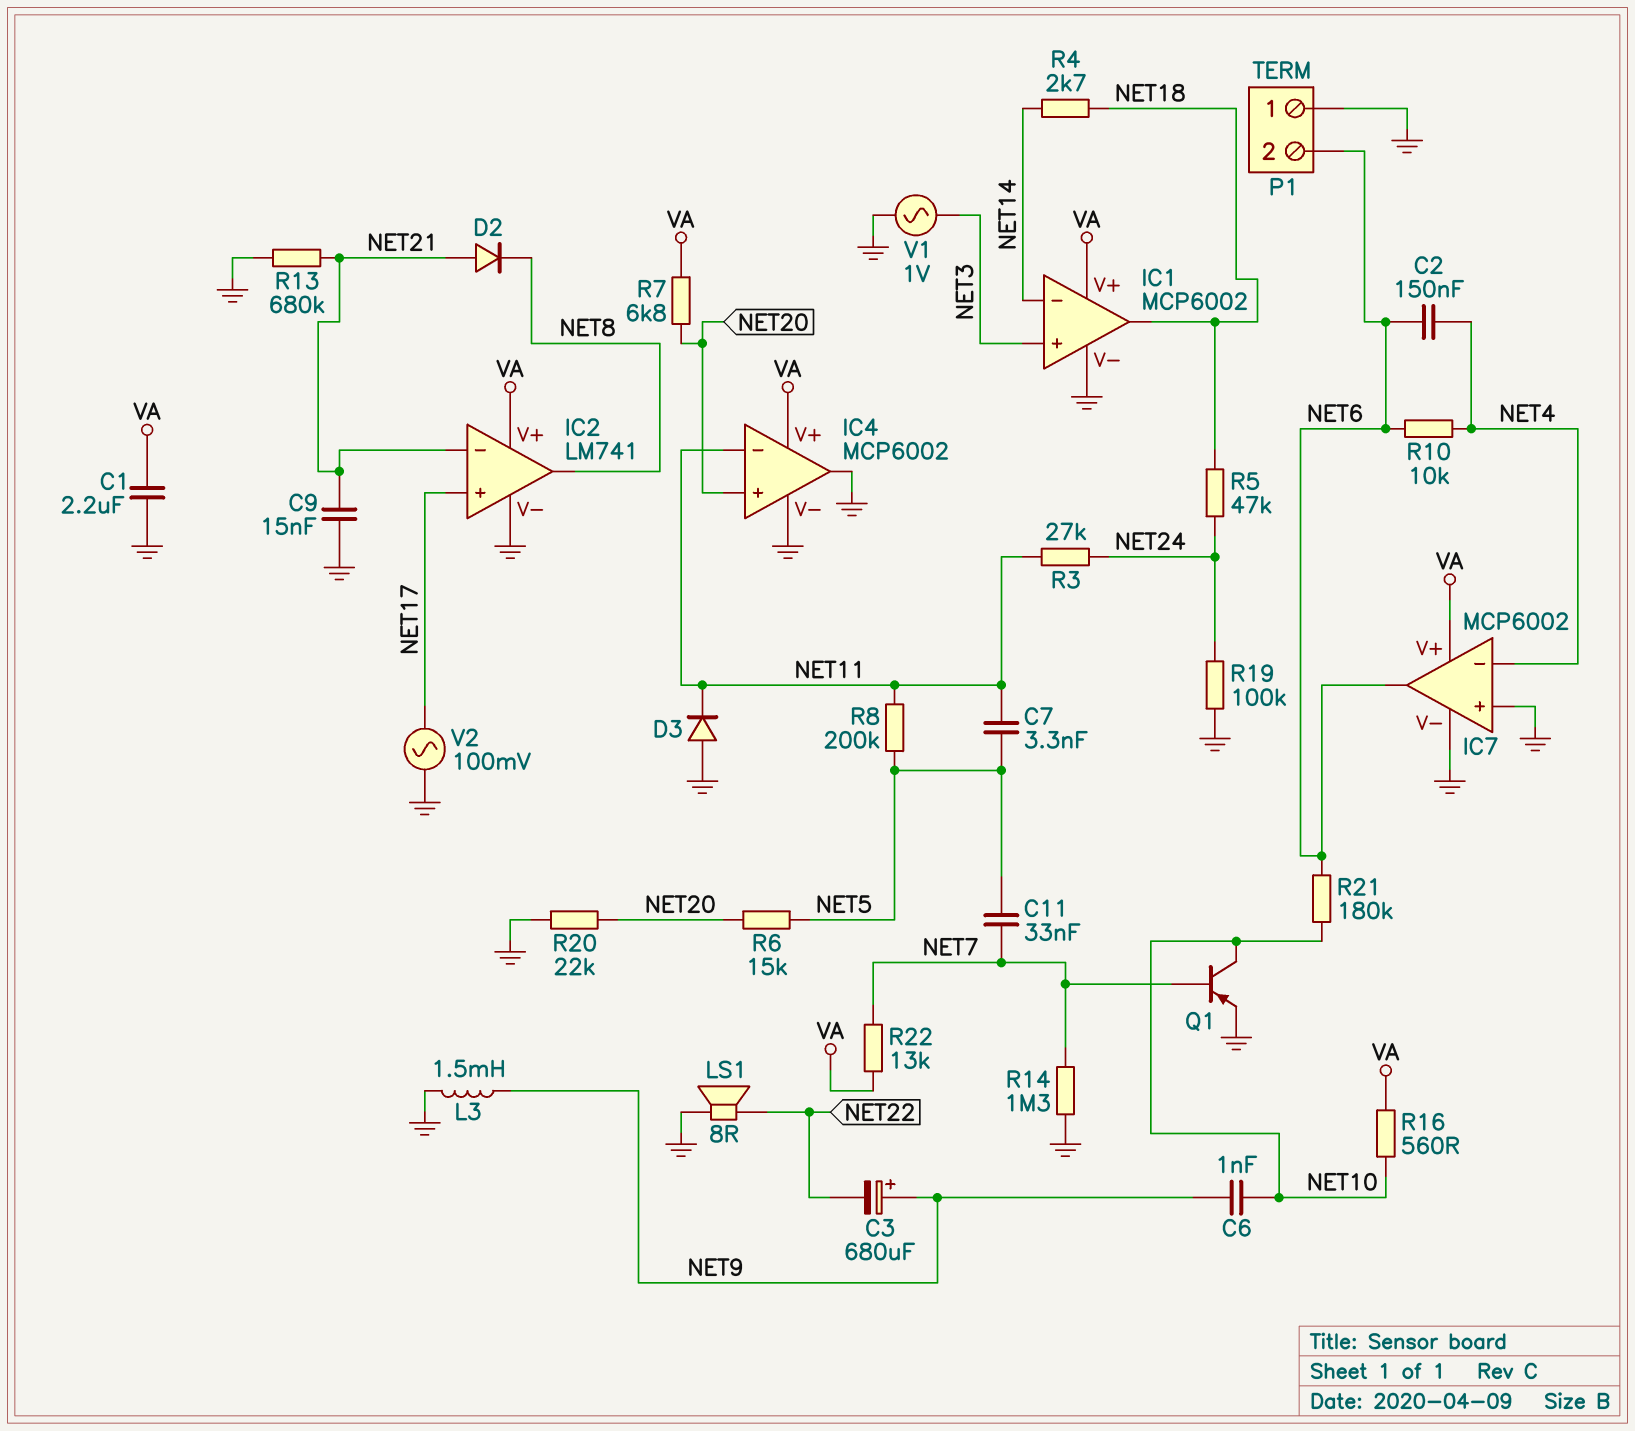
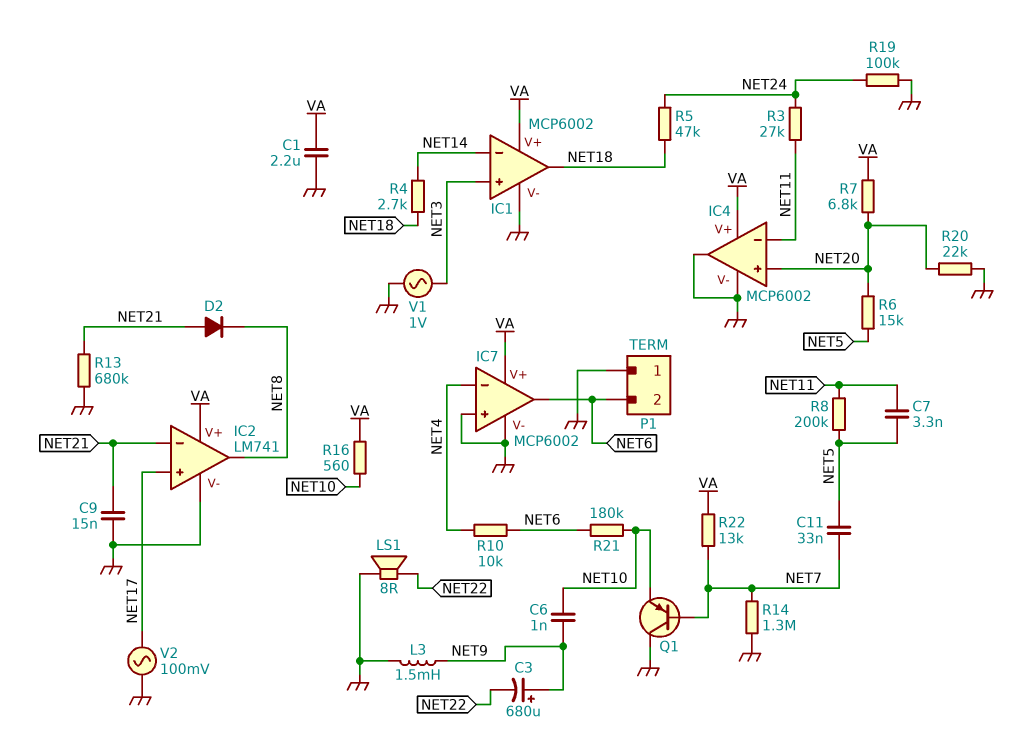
C2: 150nF (NET4, NET6) -> none
D3: diode (A GND, K NET11) -> none
Q1: PNP (B NET7, C NET10, E GND) -> PNP (B NET7, C GND, E NET10)

